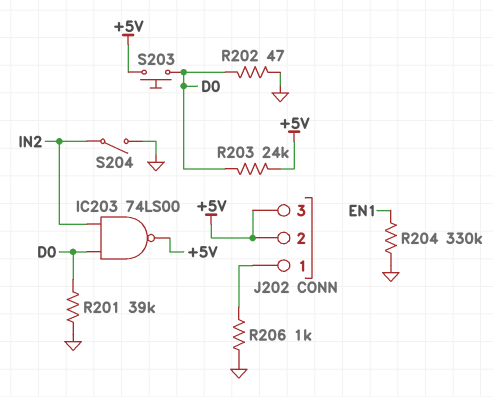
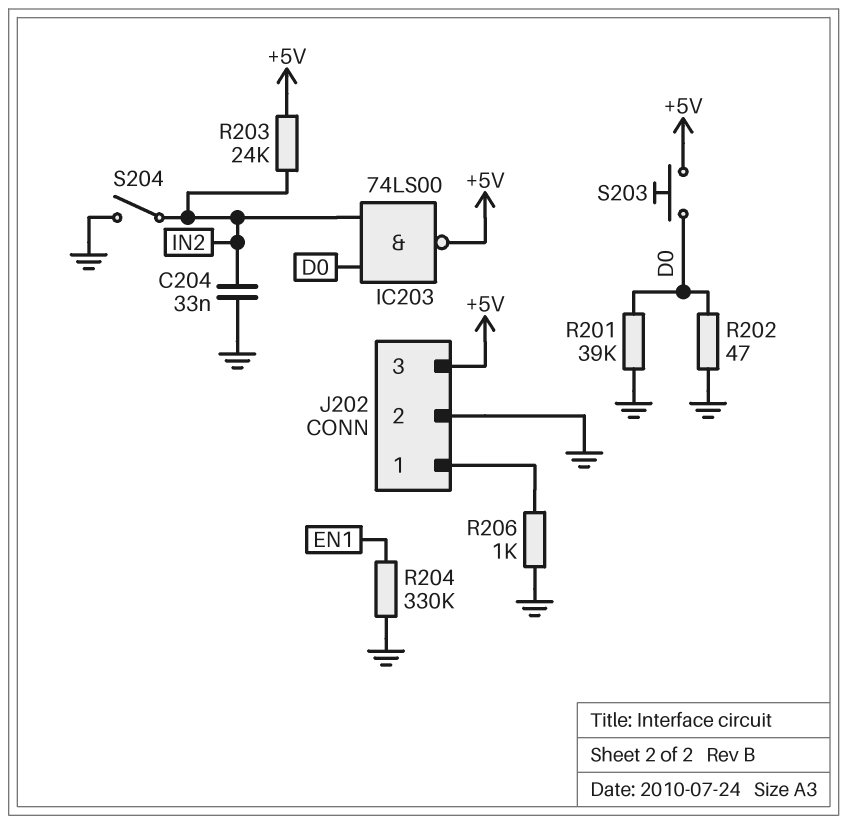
C204: none -> 33nF (GND, IN2)
J202 pin 2: +5V -> GND
R203: 24k (+5V, D0) -> 24k (+5V, IN2)

